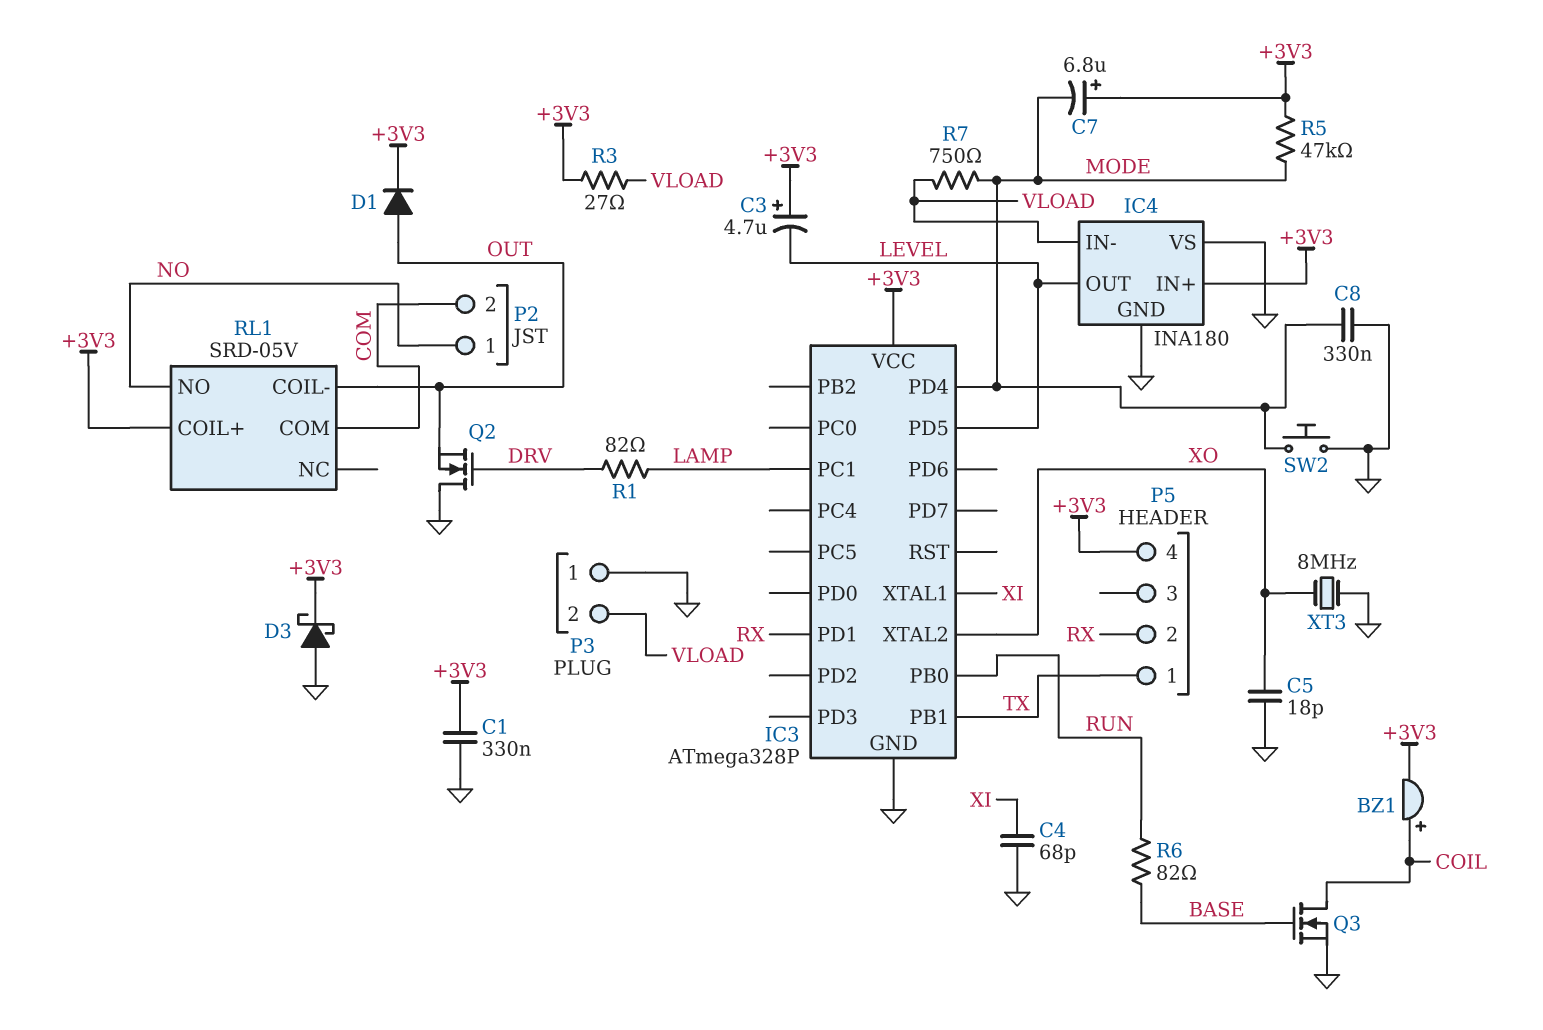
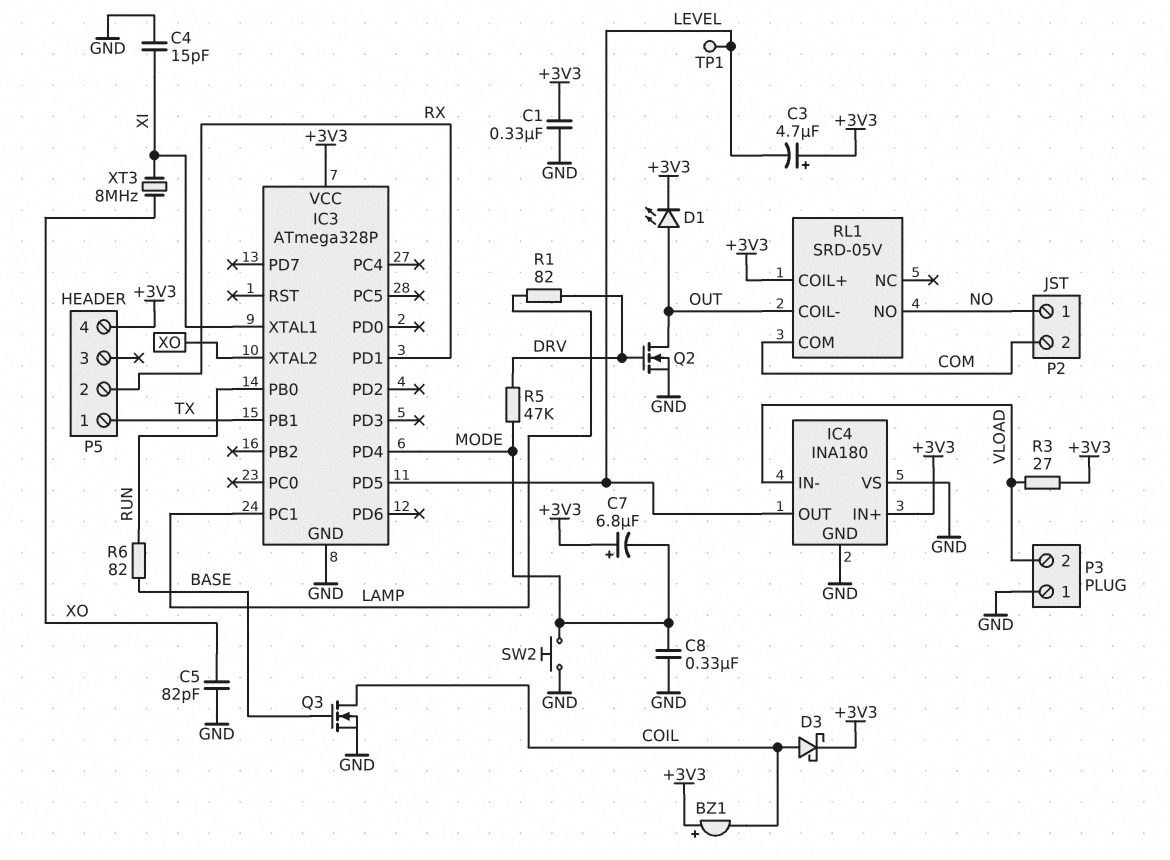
BZ1: buzzer (plus COIL, minus +3V3) -> buzzer (plus +3V3, minus COIL)
C4: 68pF (GND, XI) -> 15pF (GND, XI)
C5: 18pF (GND, XO) -> 82pF (GND, XO)
D1: diode (A OUT, K +3V3) -> LED (A OUT, K +3V3)
D3: schottky (A GND, K +3V3) -> schottky (A COIL, K +3V3)
Q2: NMOS (G DRV, D GND, S OUT) -> NMOS (G DRV, D OUT, S GND)
R5: 47k (+3V3, MODE) -> 47k (DRV, MODE)
R7: 750 (MODE, VLOAD) -> none
TP1: none -> test point (LEVEL)
XT3: 8MHz (GND, XO) -> 8MHz (XI, XO)

